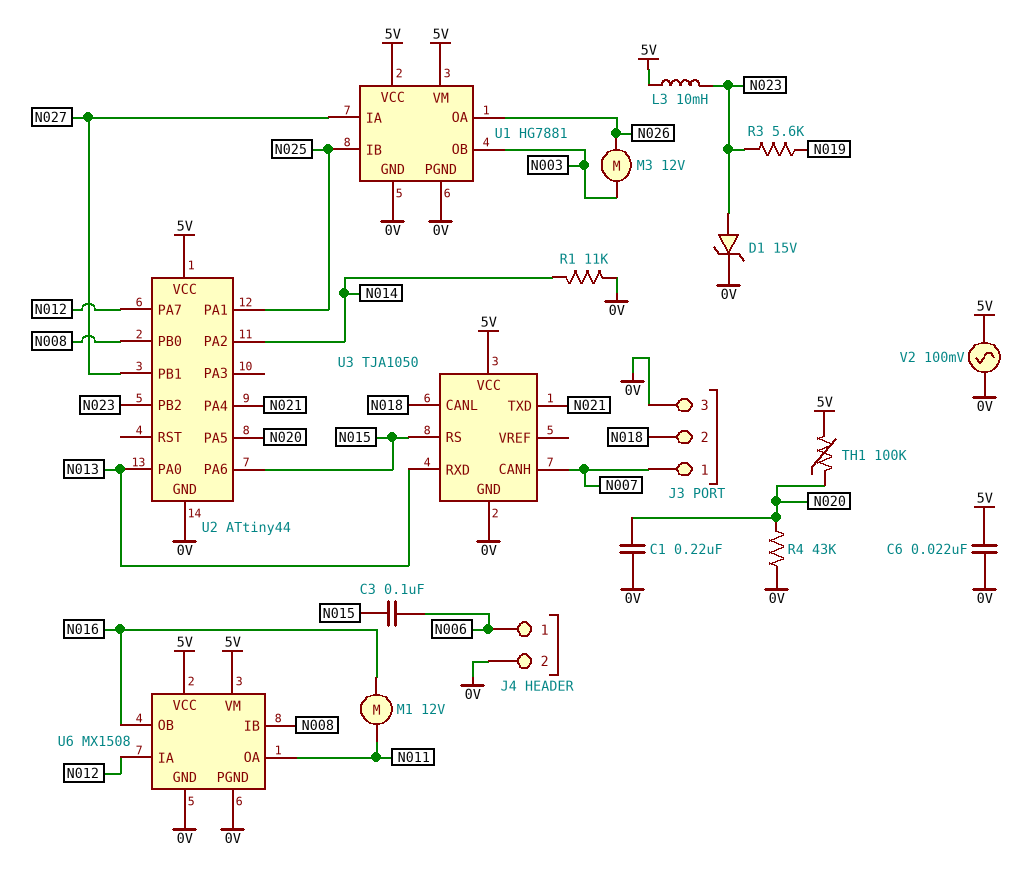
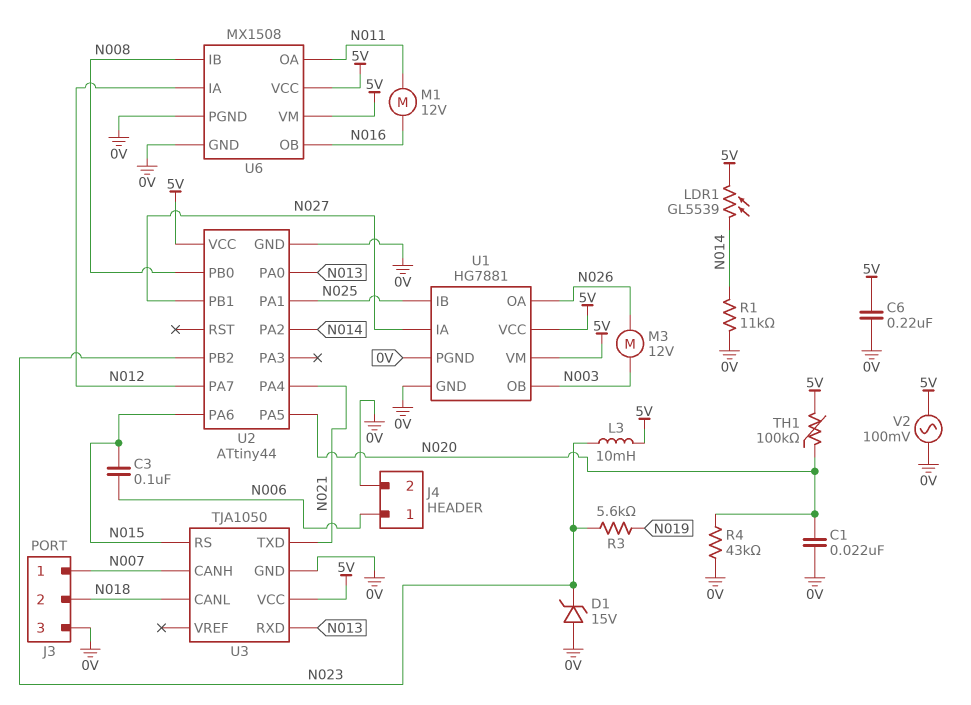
C1: 220nF (0V, N020) -> 22nF (0V, N020)
C6: 22nF (0V, 5V) -> 220nF (0V, 5V)
D1: zener 15V (A N023, K 0V) -> zener 15V (A 0V, K N023)
LDR1: none -> GL5539 (5V, N014)

